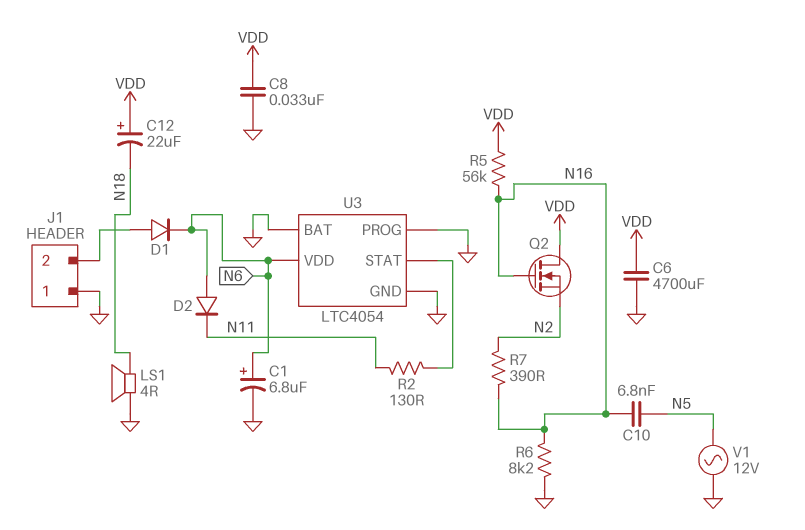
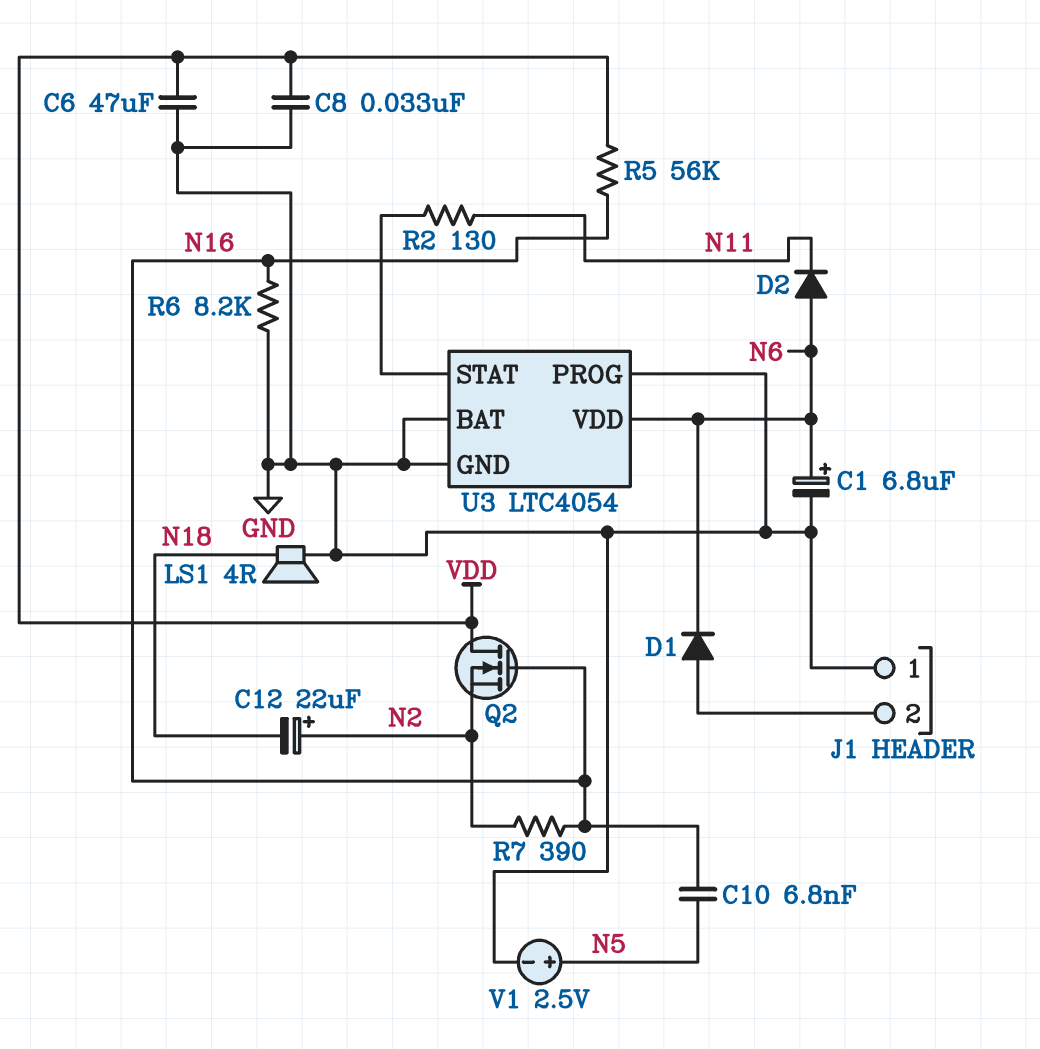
C6: 4700uF (GND, VDD) -> 47uF (GND, VDD)
C12: 22uF (plus VDD, minus N18) -> 22uF (plus N2, minus N18)
V1: AC 12V (GND, N5) -> 2.5V (plus N5, minus GND)

